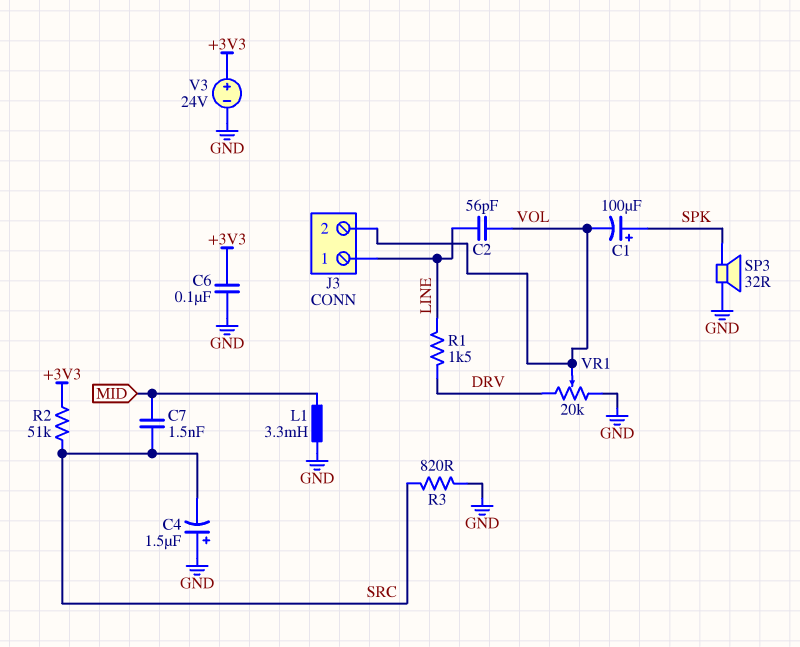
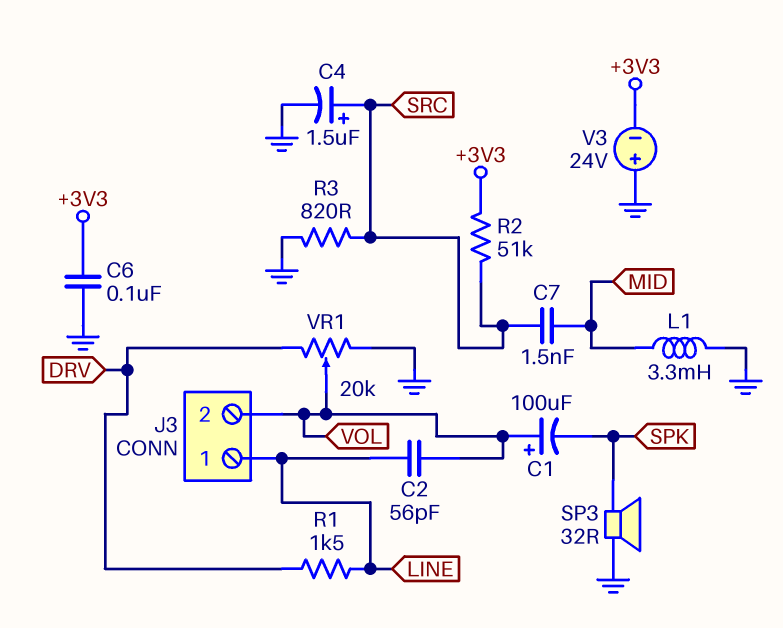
C1: 100uF (plus SPK, minus VOL) -> 100uF (plus VOL, minus SPK)
C4: 1.5uF (plus GND, minus SRC) -> 1.5uF (plus SRC, minus GND)
V3: 24V (plus +3V3, minus GND) -> 24V (plus GND, minus +3V3)

